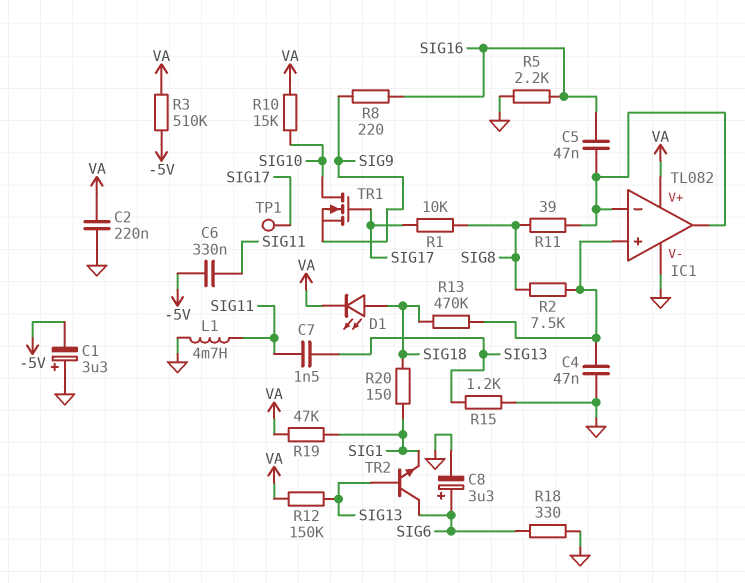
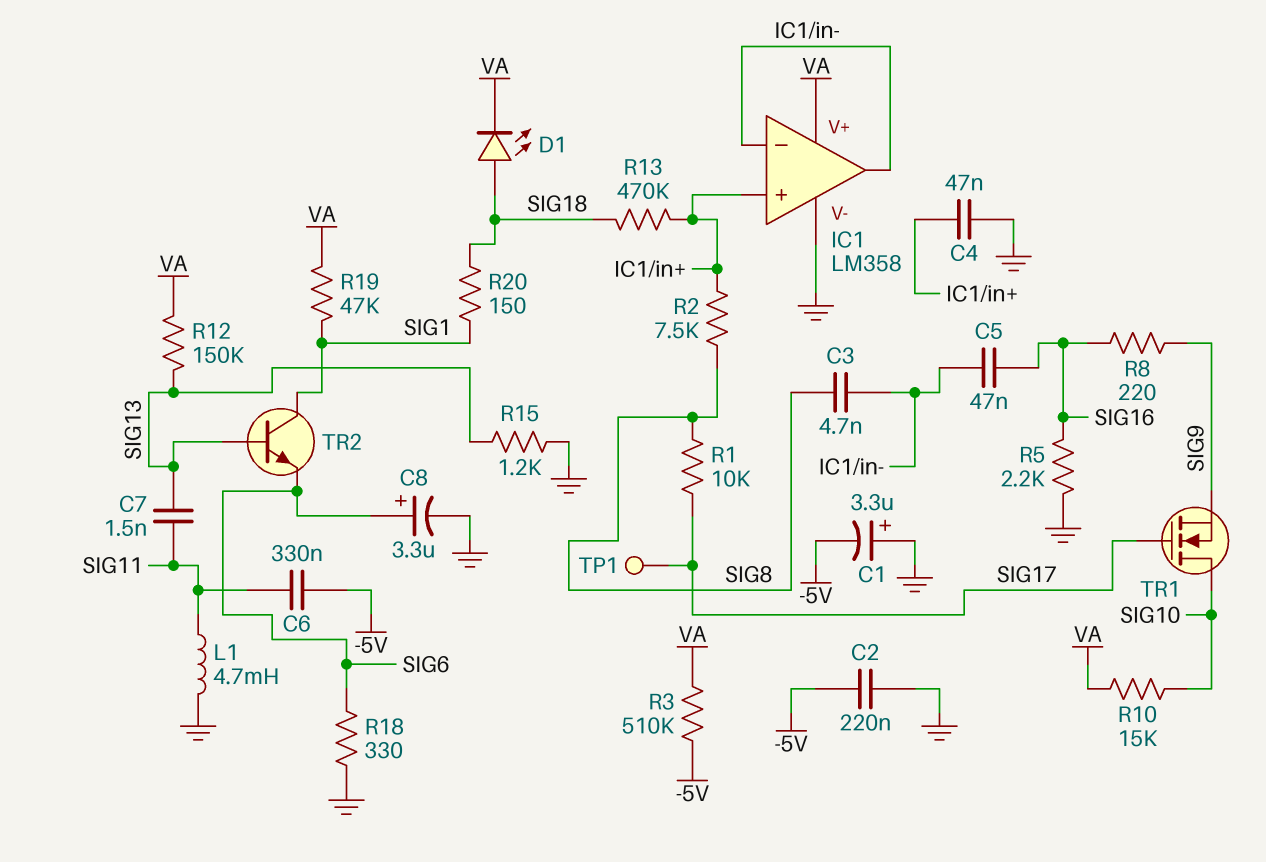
C2: 220nF (GND, VA) -> 220nF (-5V, GND)
C3: none -> 4.7nF (IC1/in-, SIG8)
IC1: TL082 -> LM358
R11: 39 (IC1/in-, SIG8) -> none
TR2: NPN (B SIG13, C SIG6, E SIG1) -> NPN (B SIG13, C SIG1, E SIG6)

